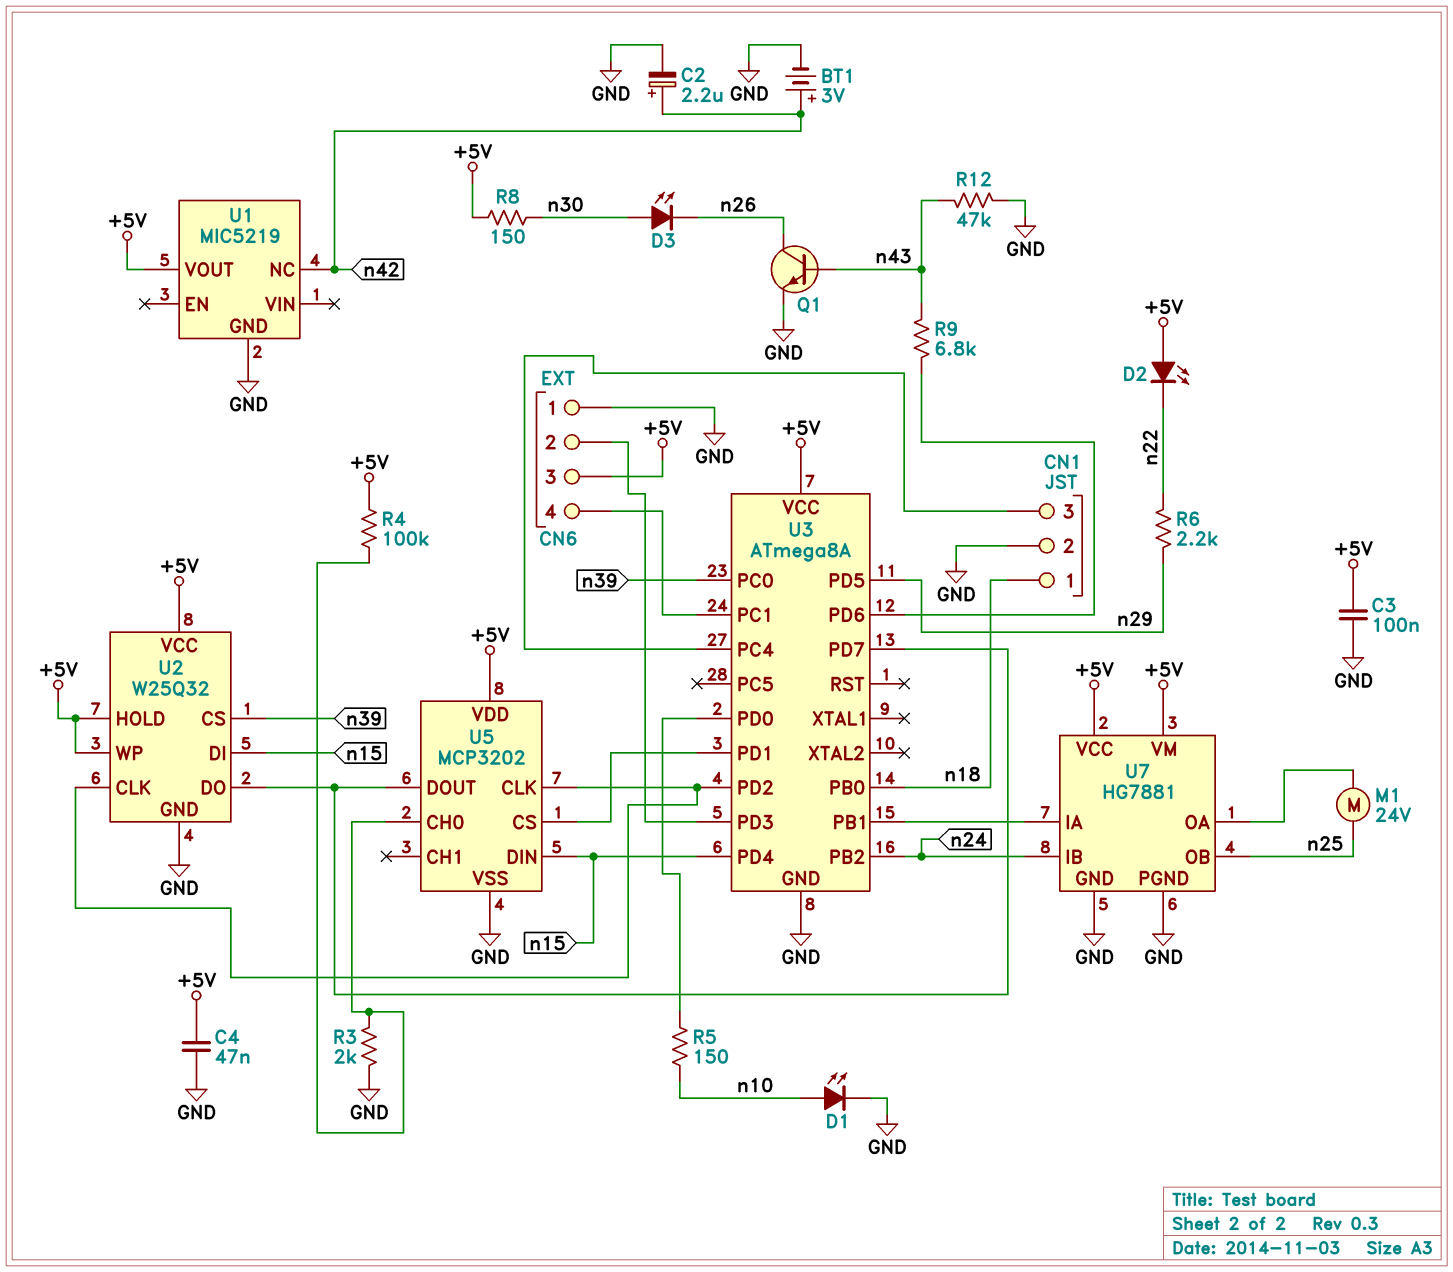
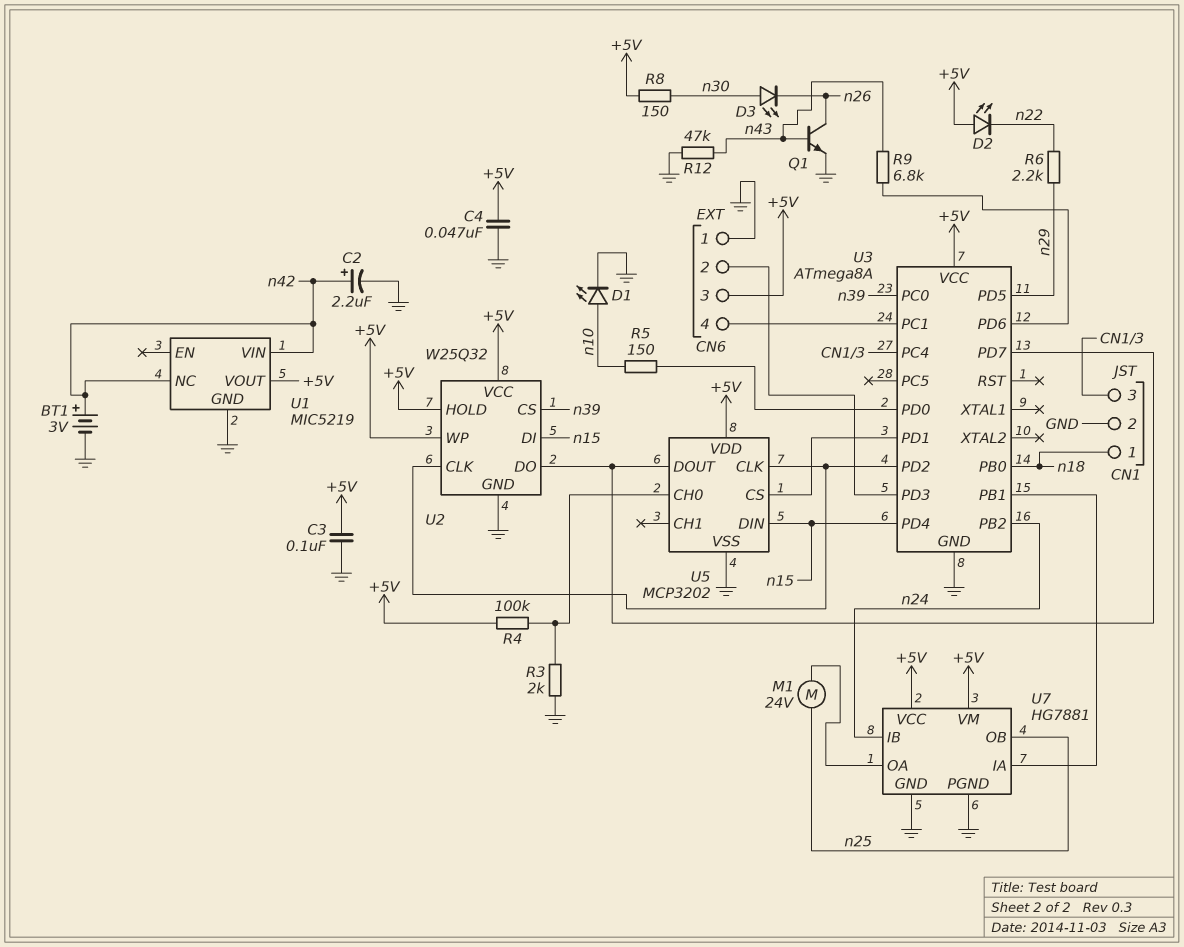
U1 pin VIN: none -> n42

